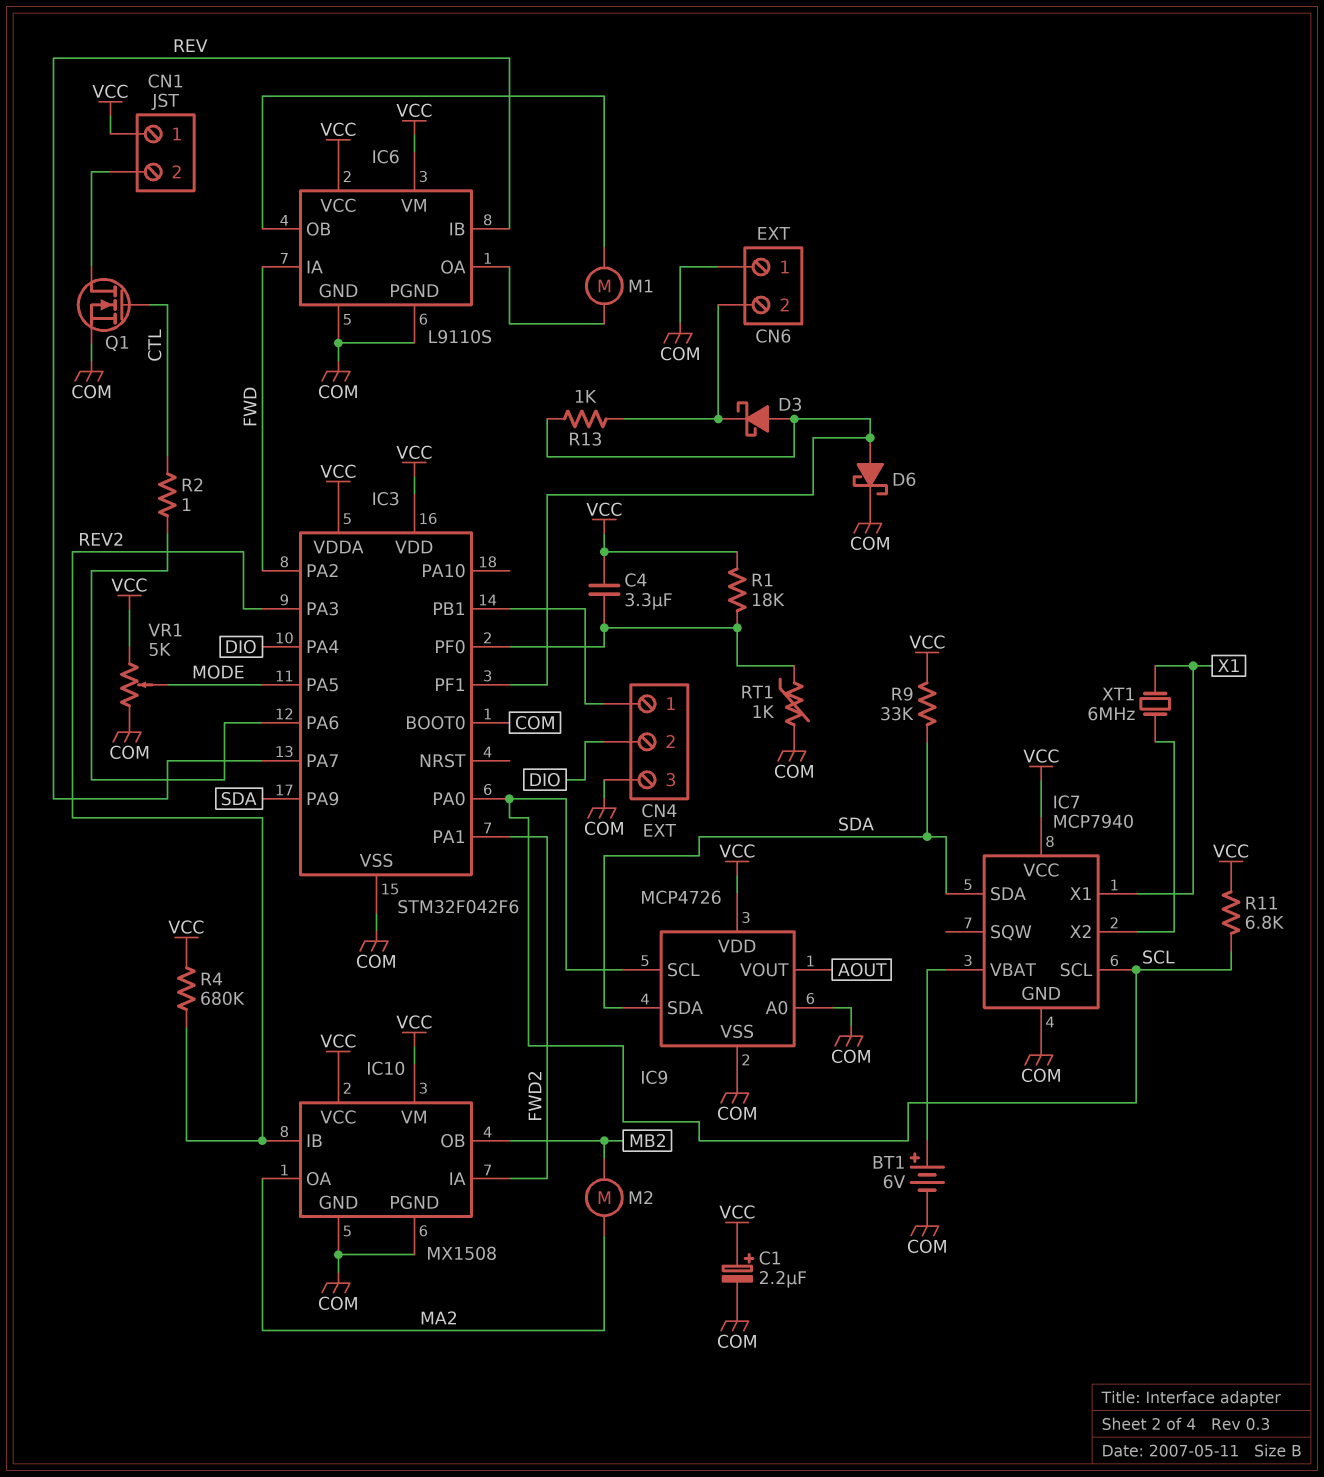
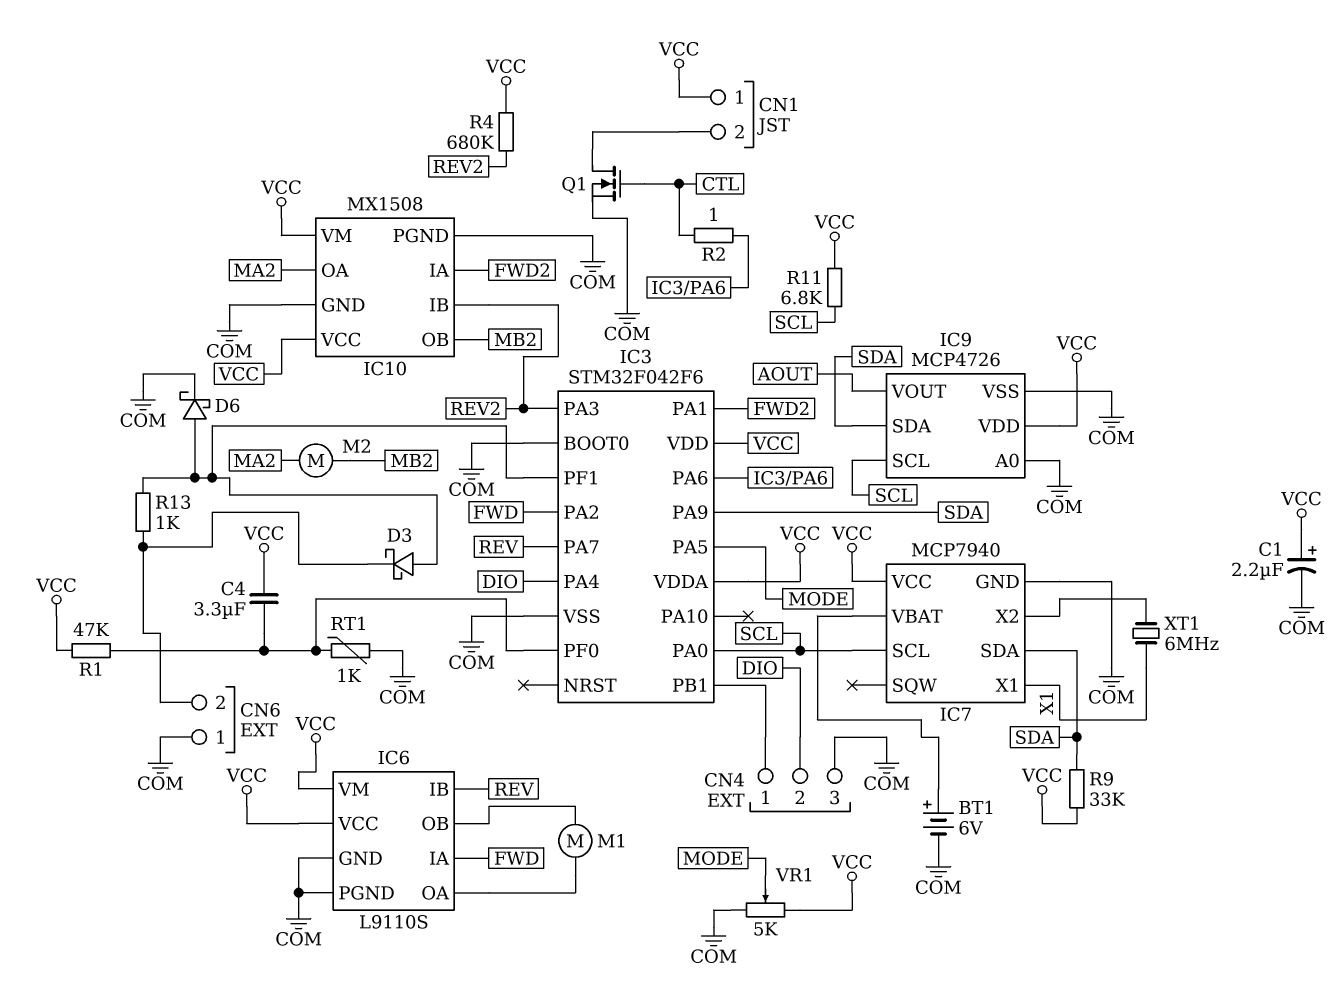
R1: 18k (IC3/PF0, VCC) -> 47k (IC3/PF0, VCC)

